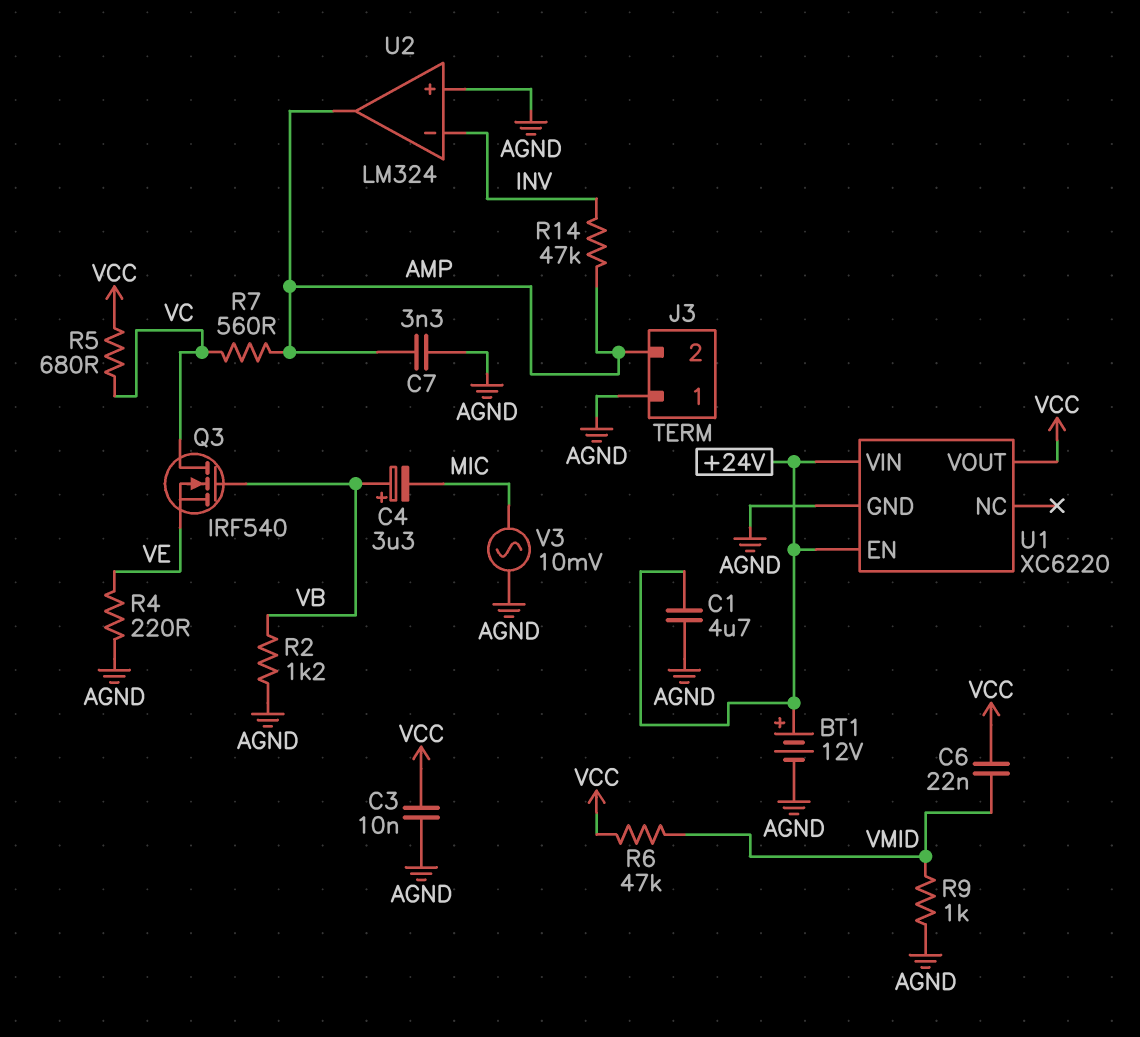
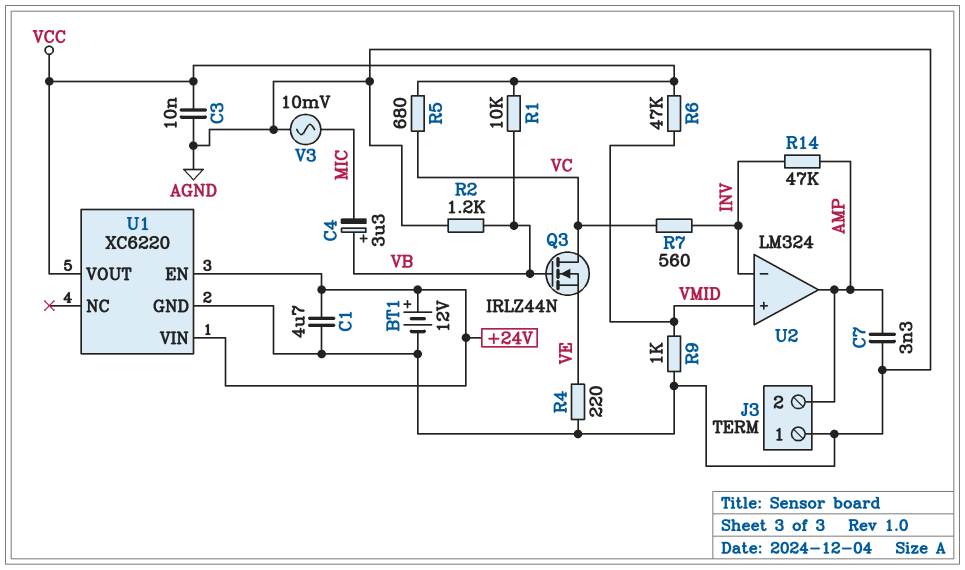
C6: 22nF (VCC, VMID) -> none
Q3: NMOS IRF540 (G VB, D VC, S VE) -> NMOS IRLZ44N (G VB, D VC, S VE)
R1: none -> 10k (VB, VCC)
R7: 560 (AMP, VC) -> 560 (INV, VC)
U2 pin in+: AGND -> VMID

